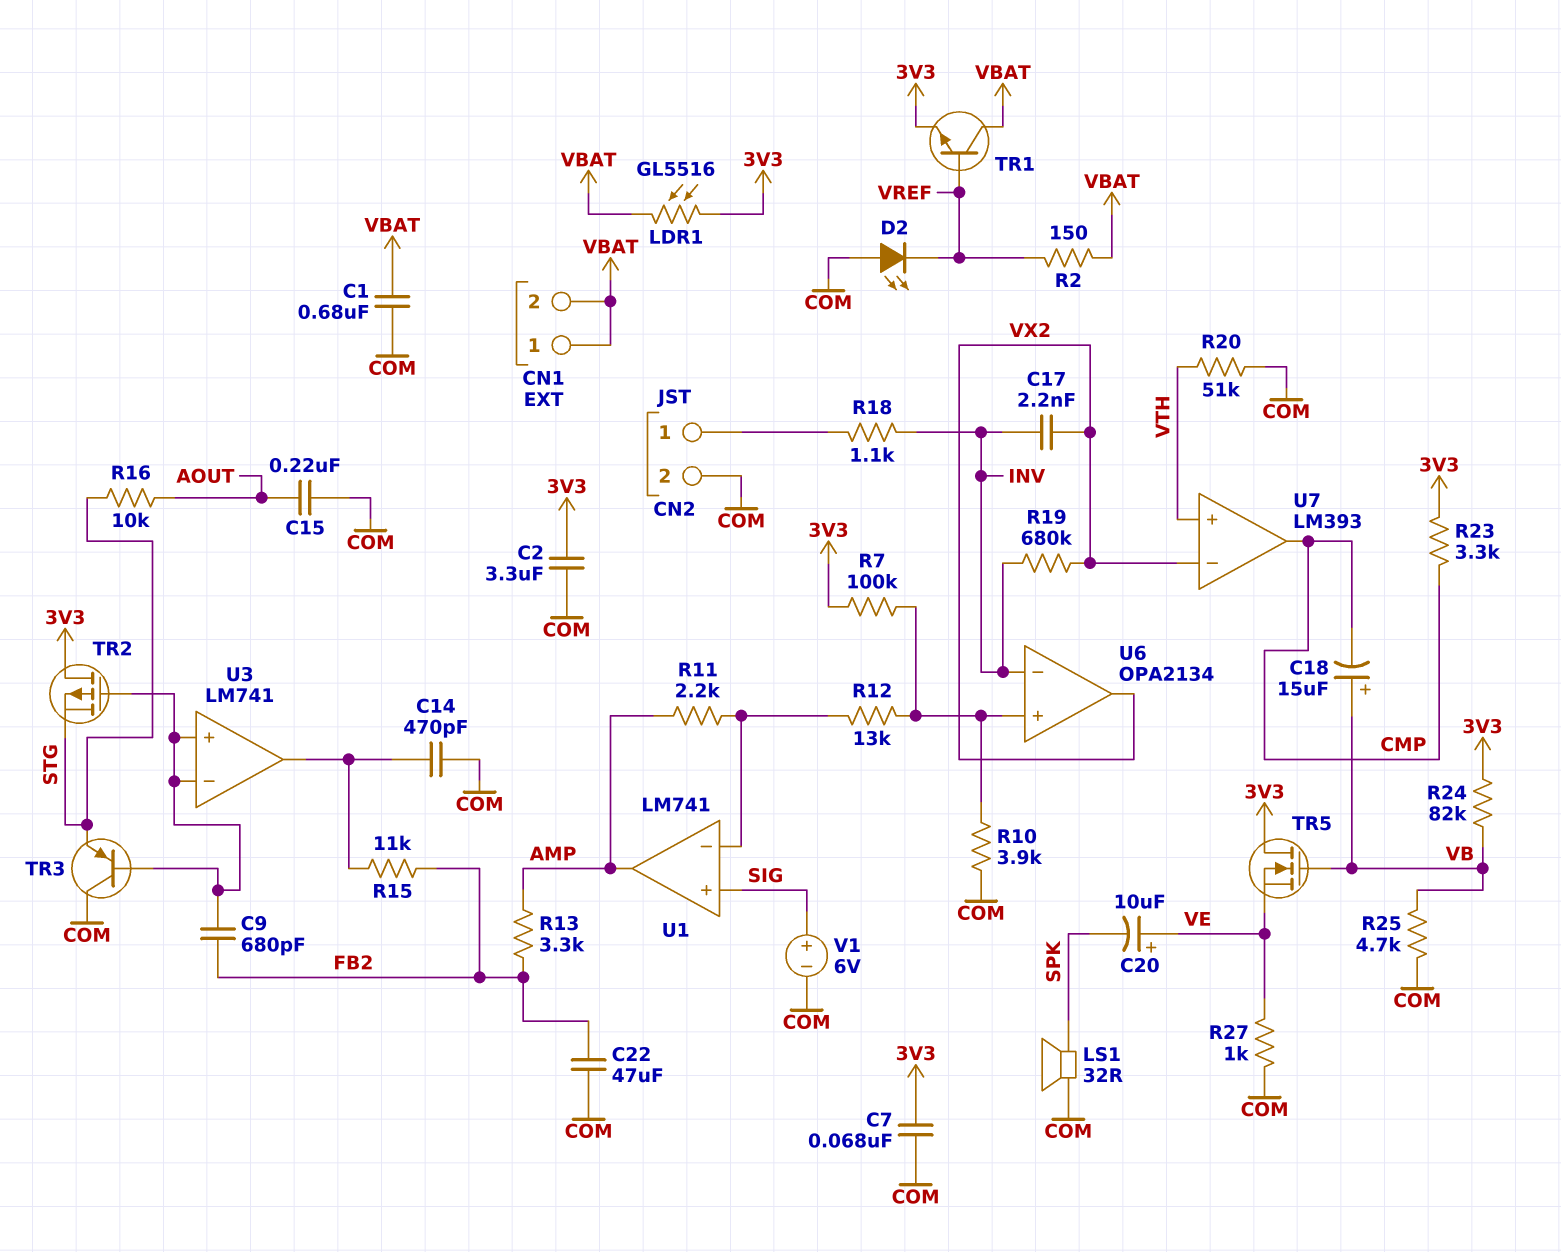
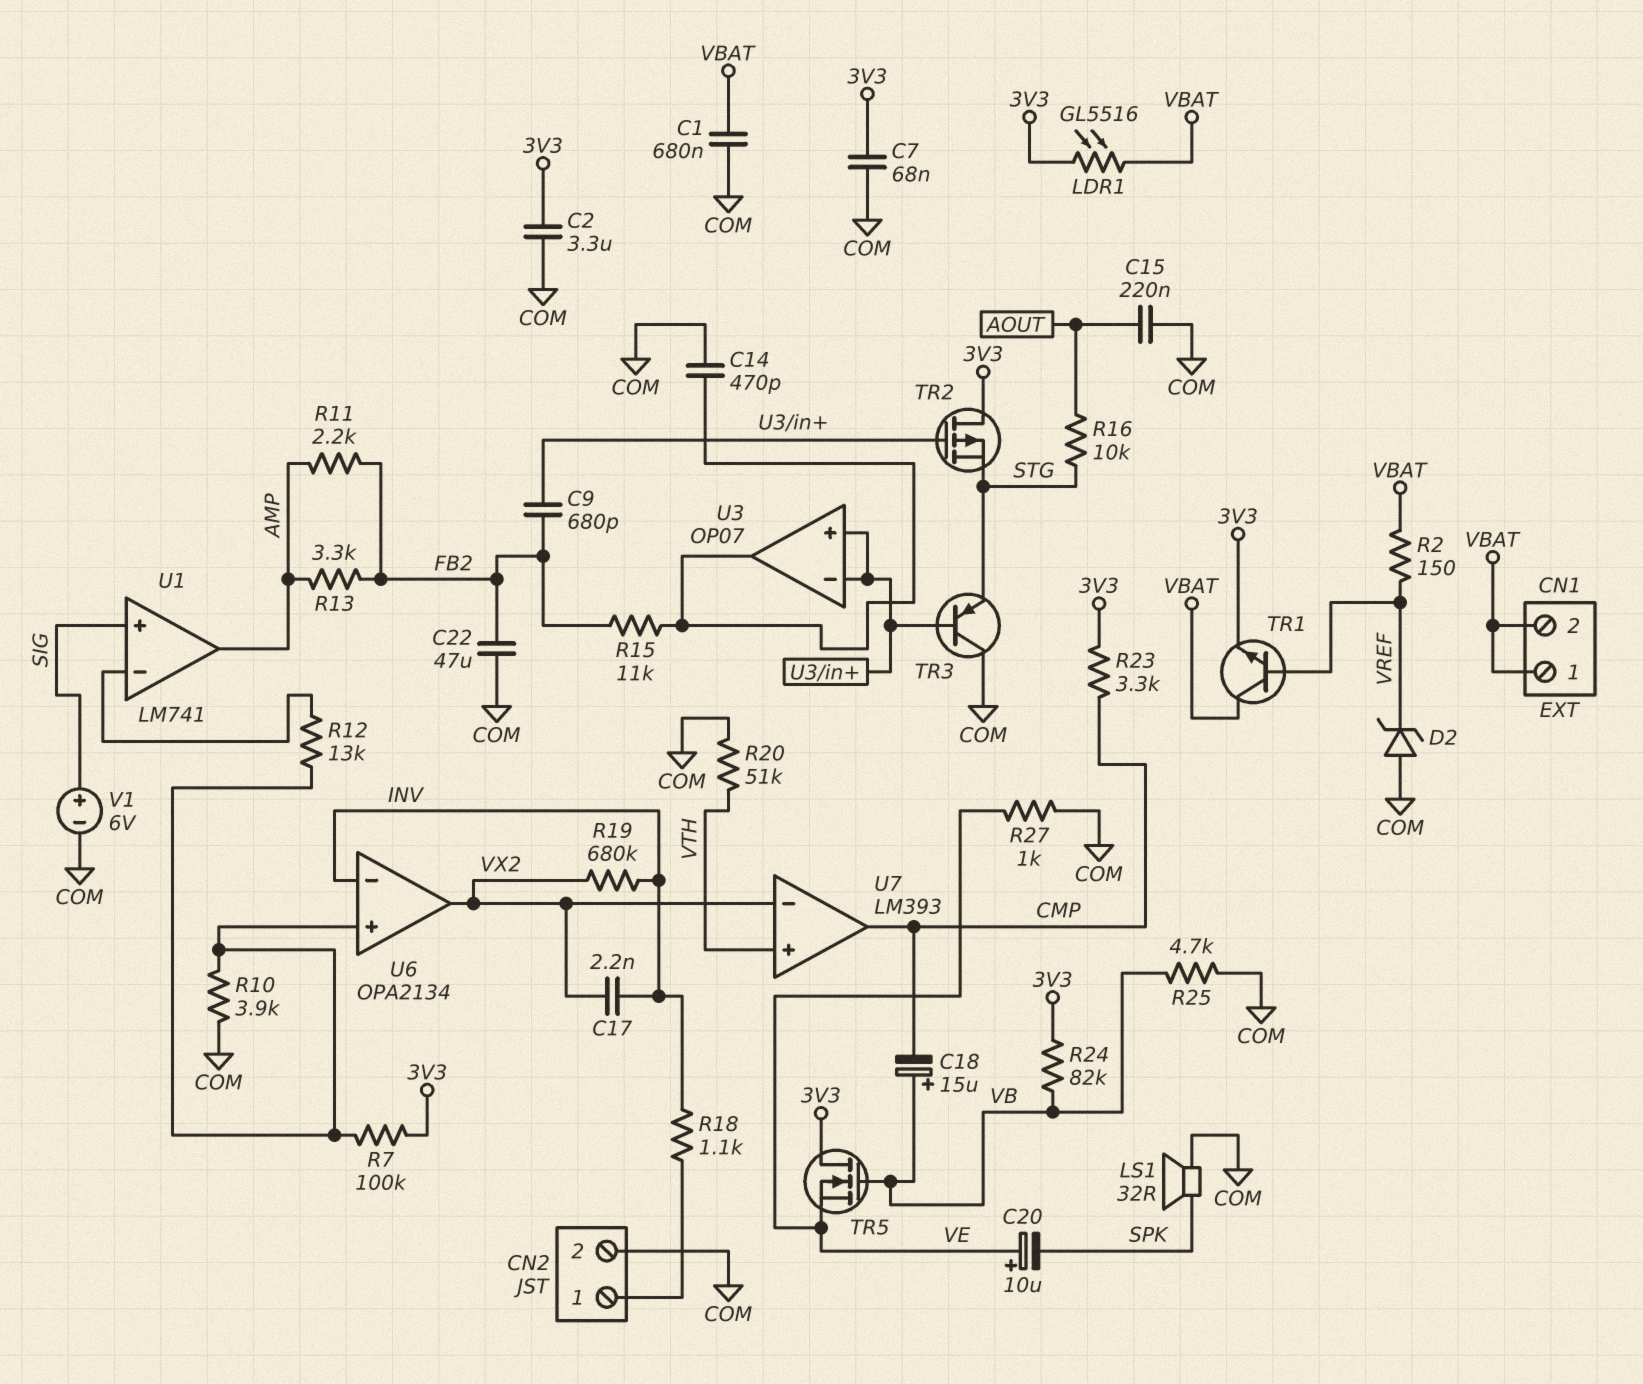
D2: LED (A COM, K VREF) -> zener (A COM, K VREF)
R11: 2.2k (AMP, U1/in-) -> 2.2k (AMP, FB2)
U3: LM741 -> OP07

